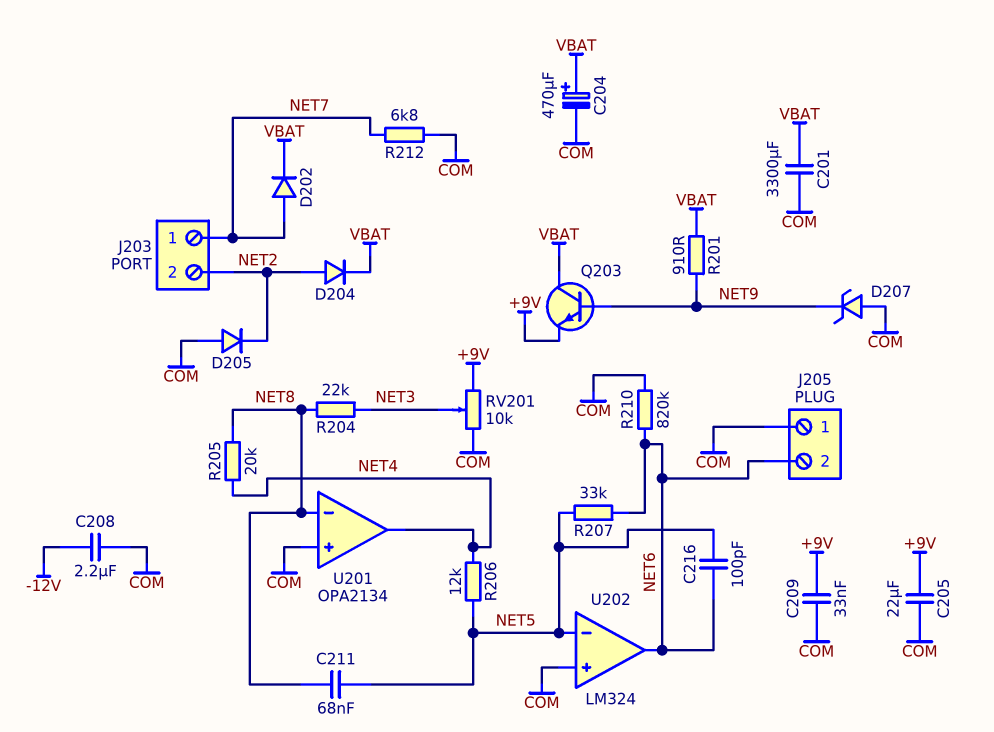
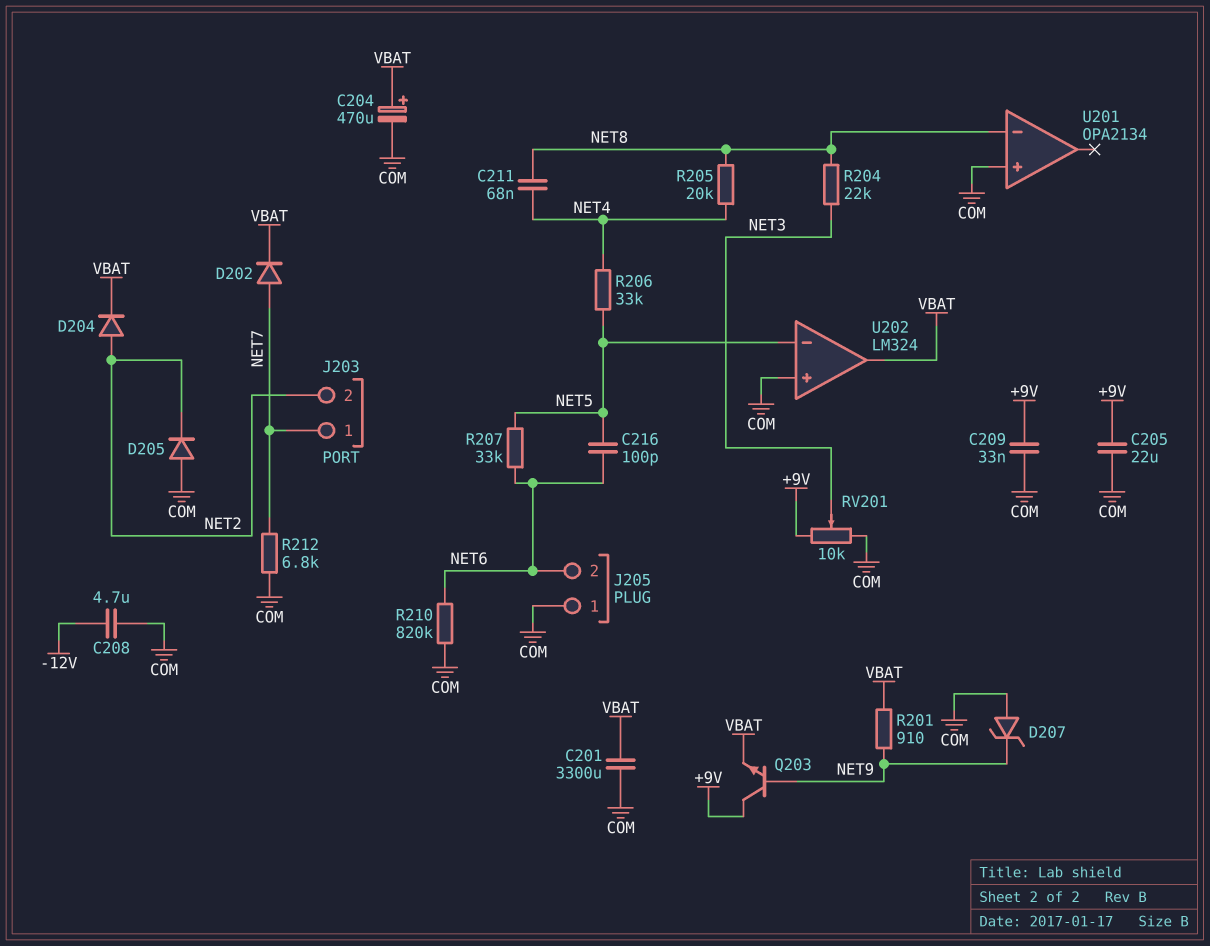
C208: 2.2uF (-12V, COM) -> 4.7uF (-12V, COM)
C211: 68nF (NET5, NET8) -> 68nF (NET4, NET8)
Q203: NPN (B NET9, C VBAT, E +9V) -> NPN (B NET9, C +9V, E VBAT)
R206: 12k (NET4, NET5) -> 33k (NET4, NET5)
U201 pin out: NET4 -> none
U202 pin out: NET6 -> VBAT

